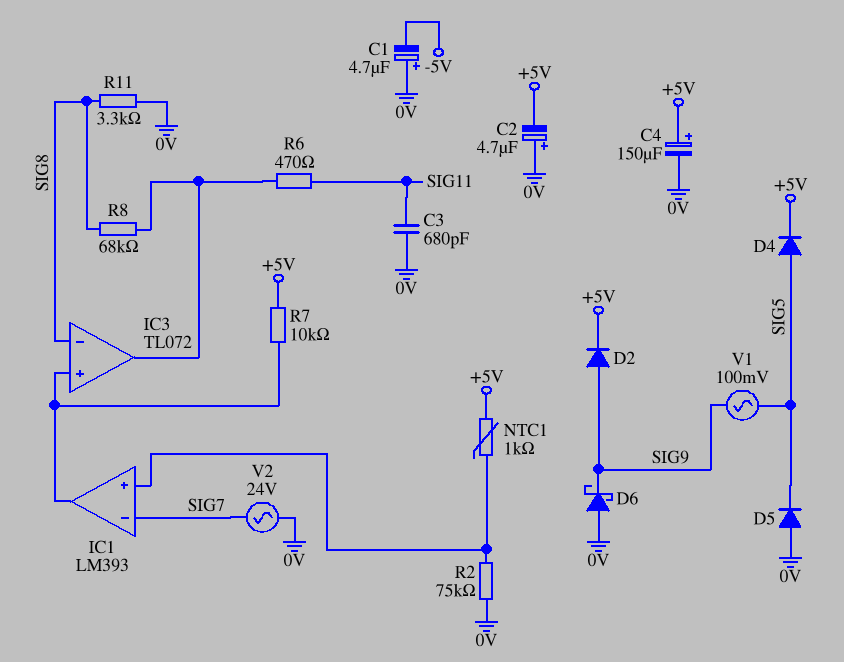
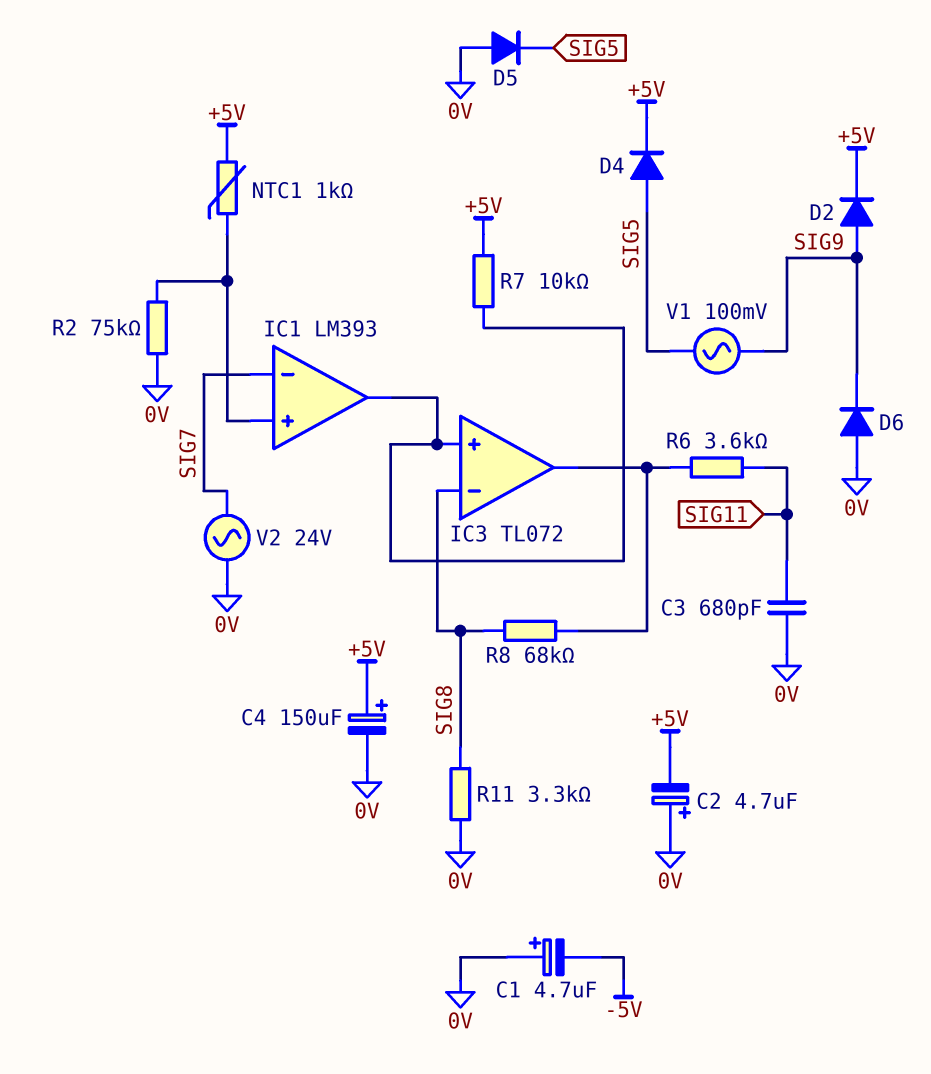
D6: schottky (A 0V, K SIG9) -> diode (A 0V, K SIG9)
R6: 470 (IC3/out, SIG11) -> 3.6k (IC3/out, SIG11)

